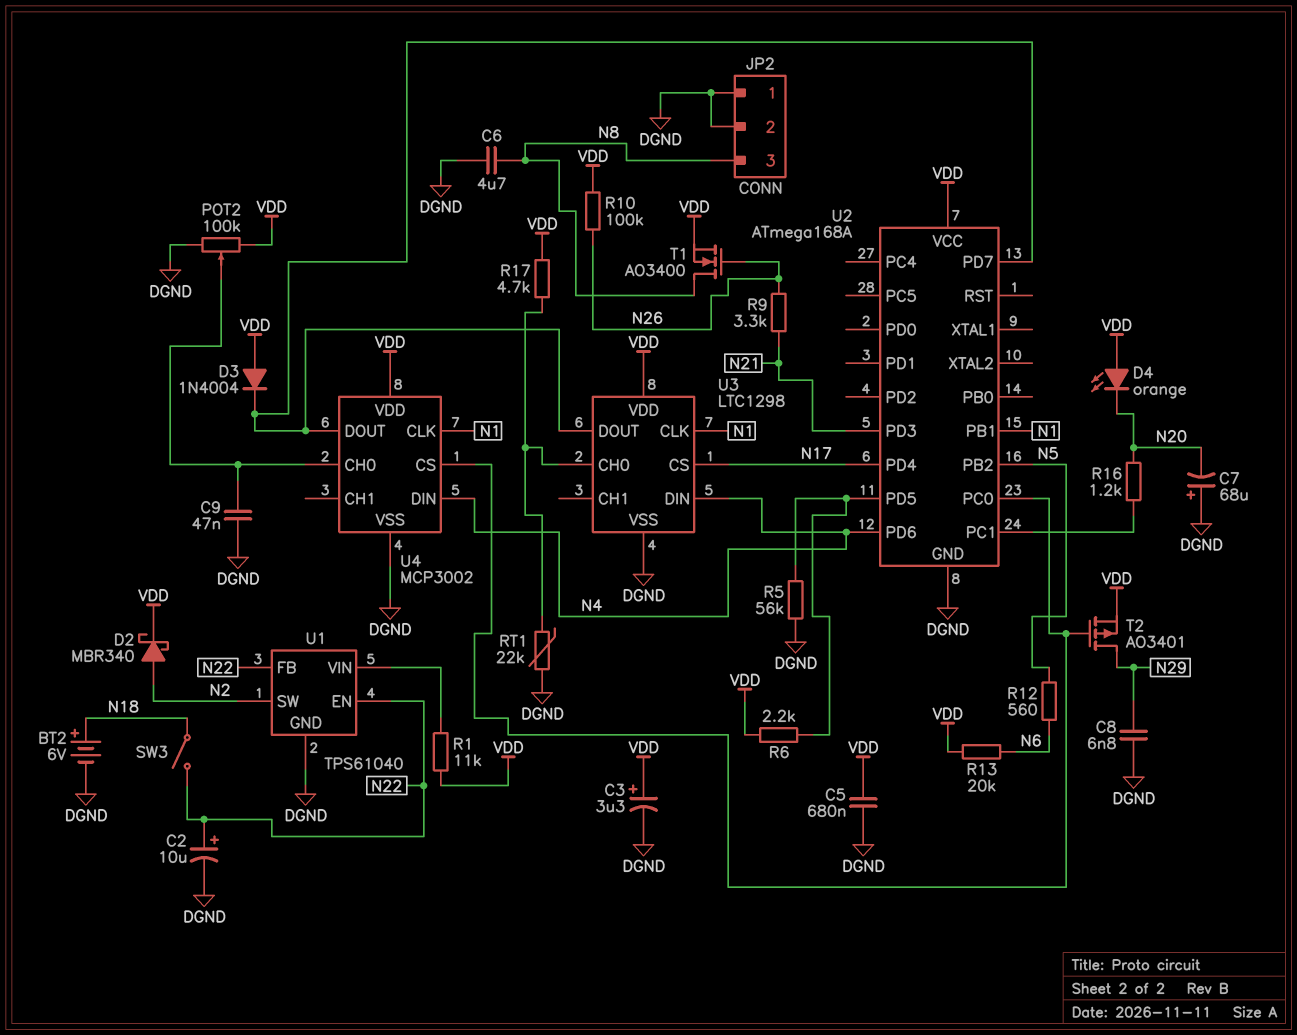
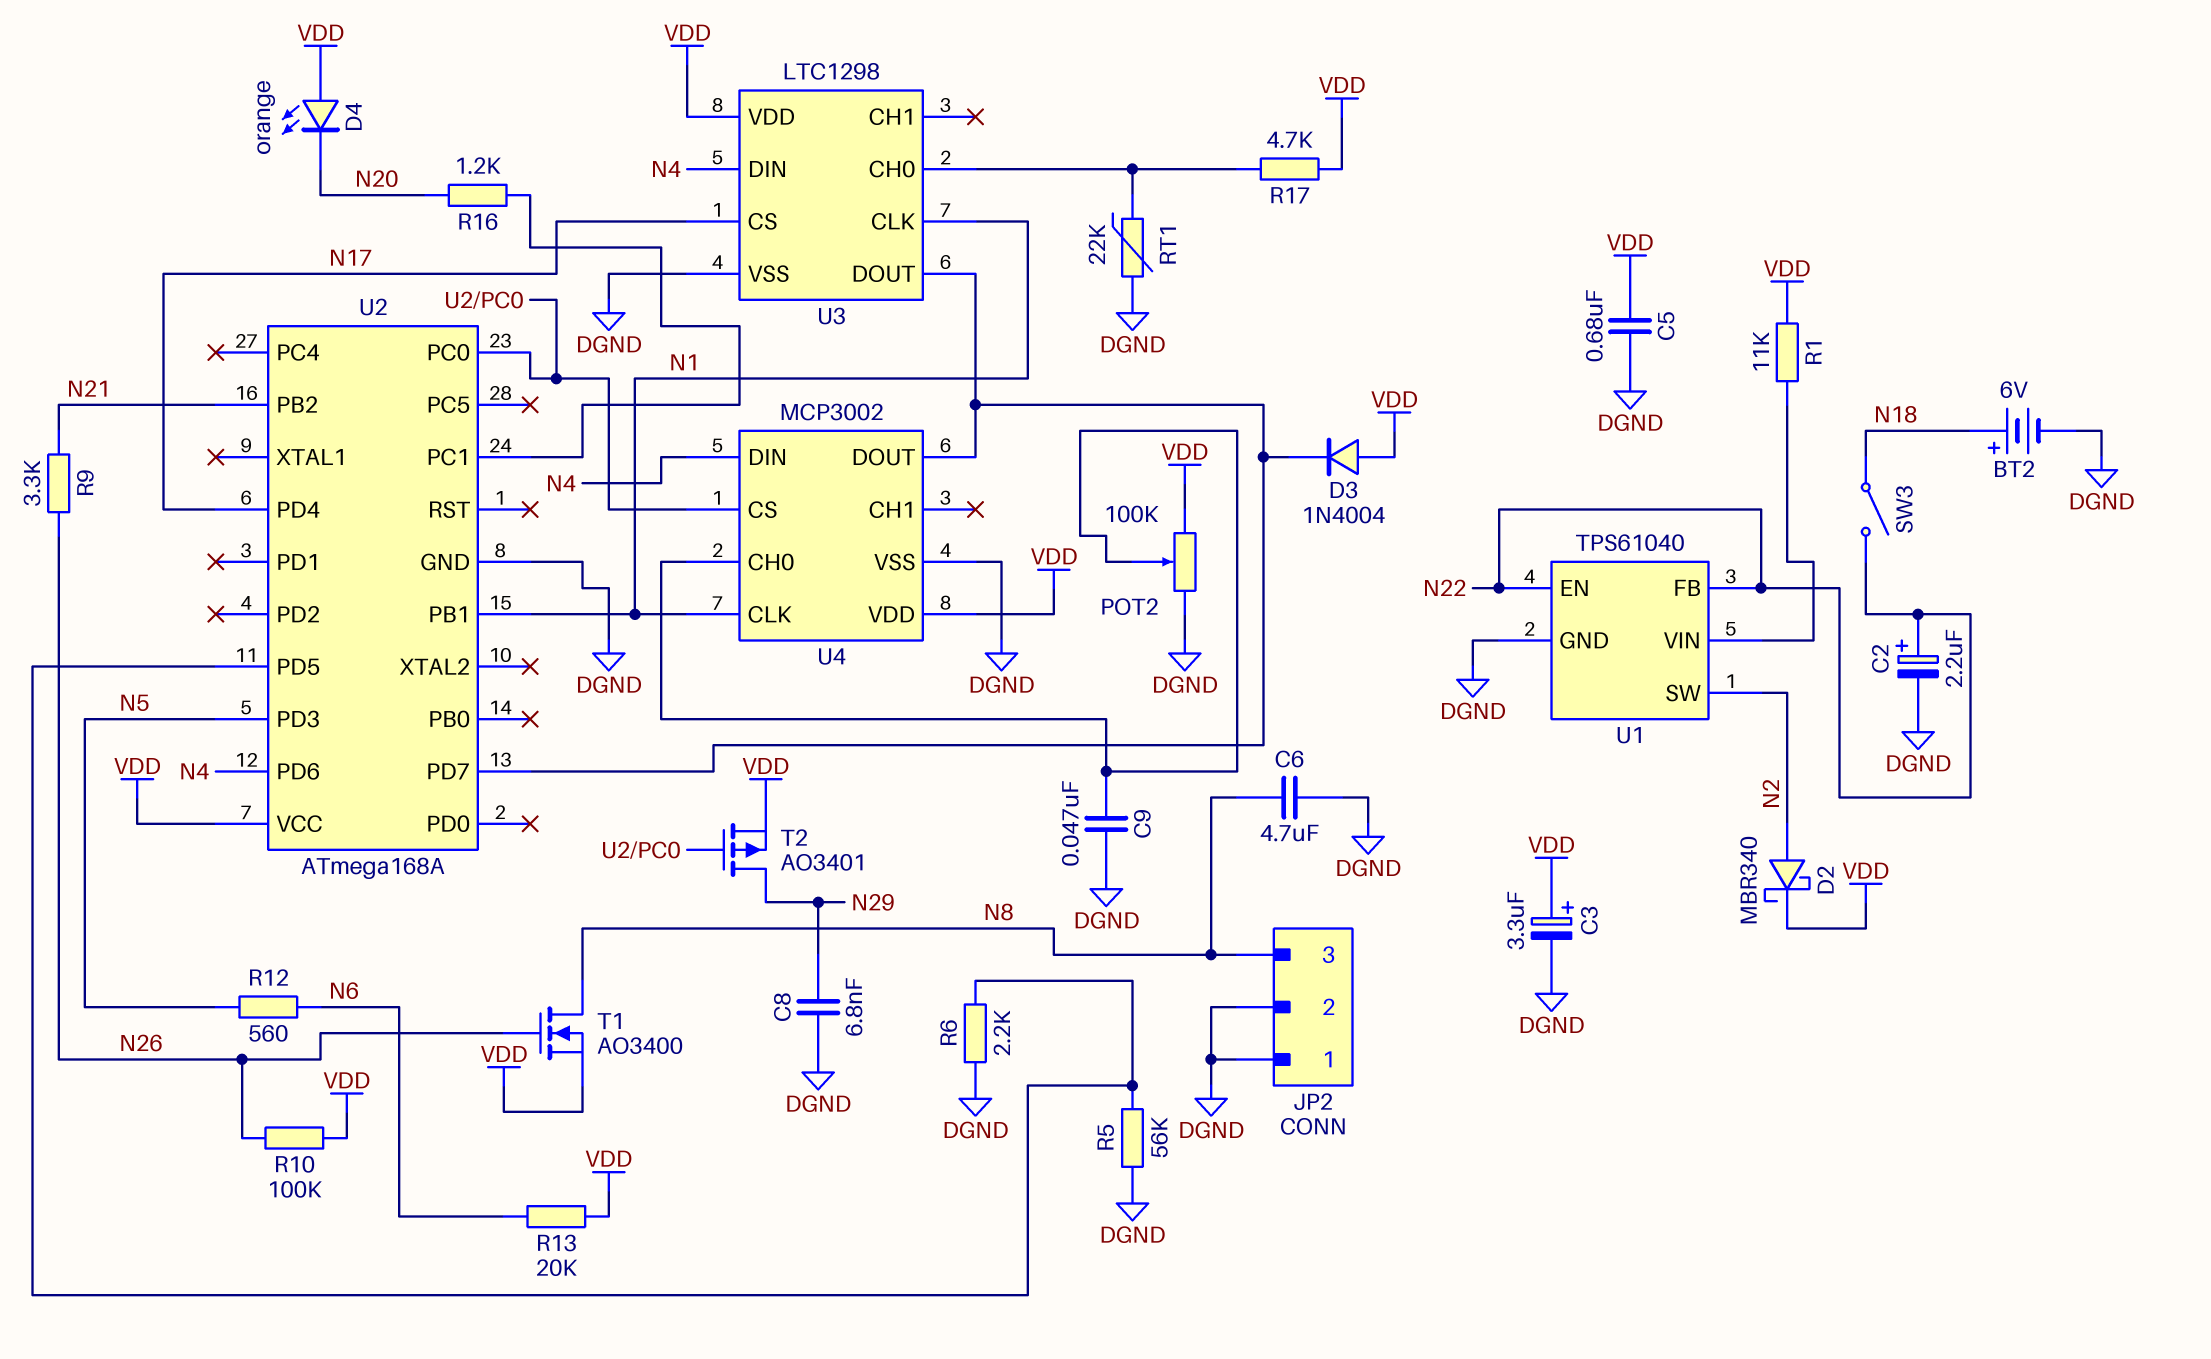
C2: 10uF (plus N22, minus DGND) -> 2.2uF (plus N22, minus DGND)
C7: 68uF (plus DGND, minus N20) -> none
R6: 2.2k (U2/PD5, VDD) -> 2.2k (DGND, U2/PD5)
U2 pin PB2: N5 -> N21
U2 pin PD3: N21 -> N5

